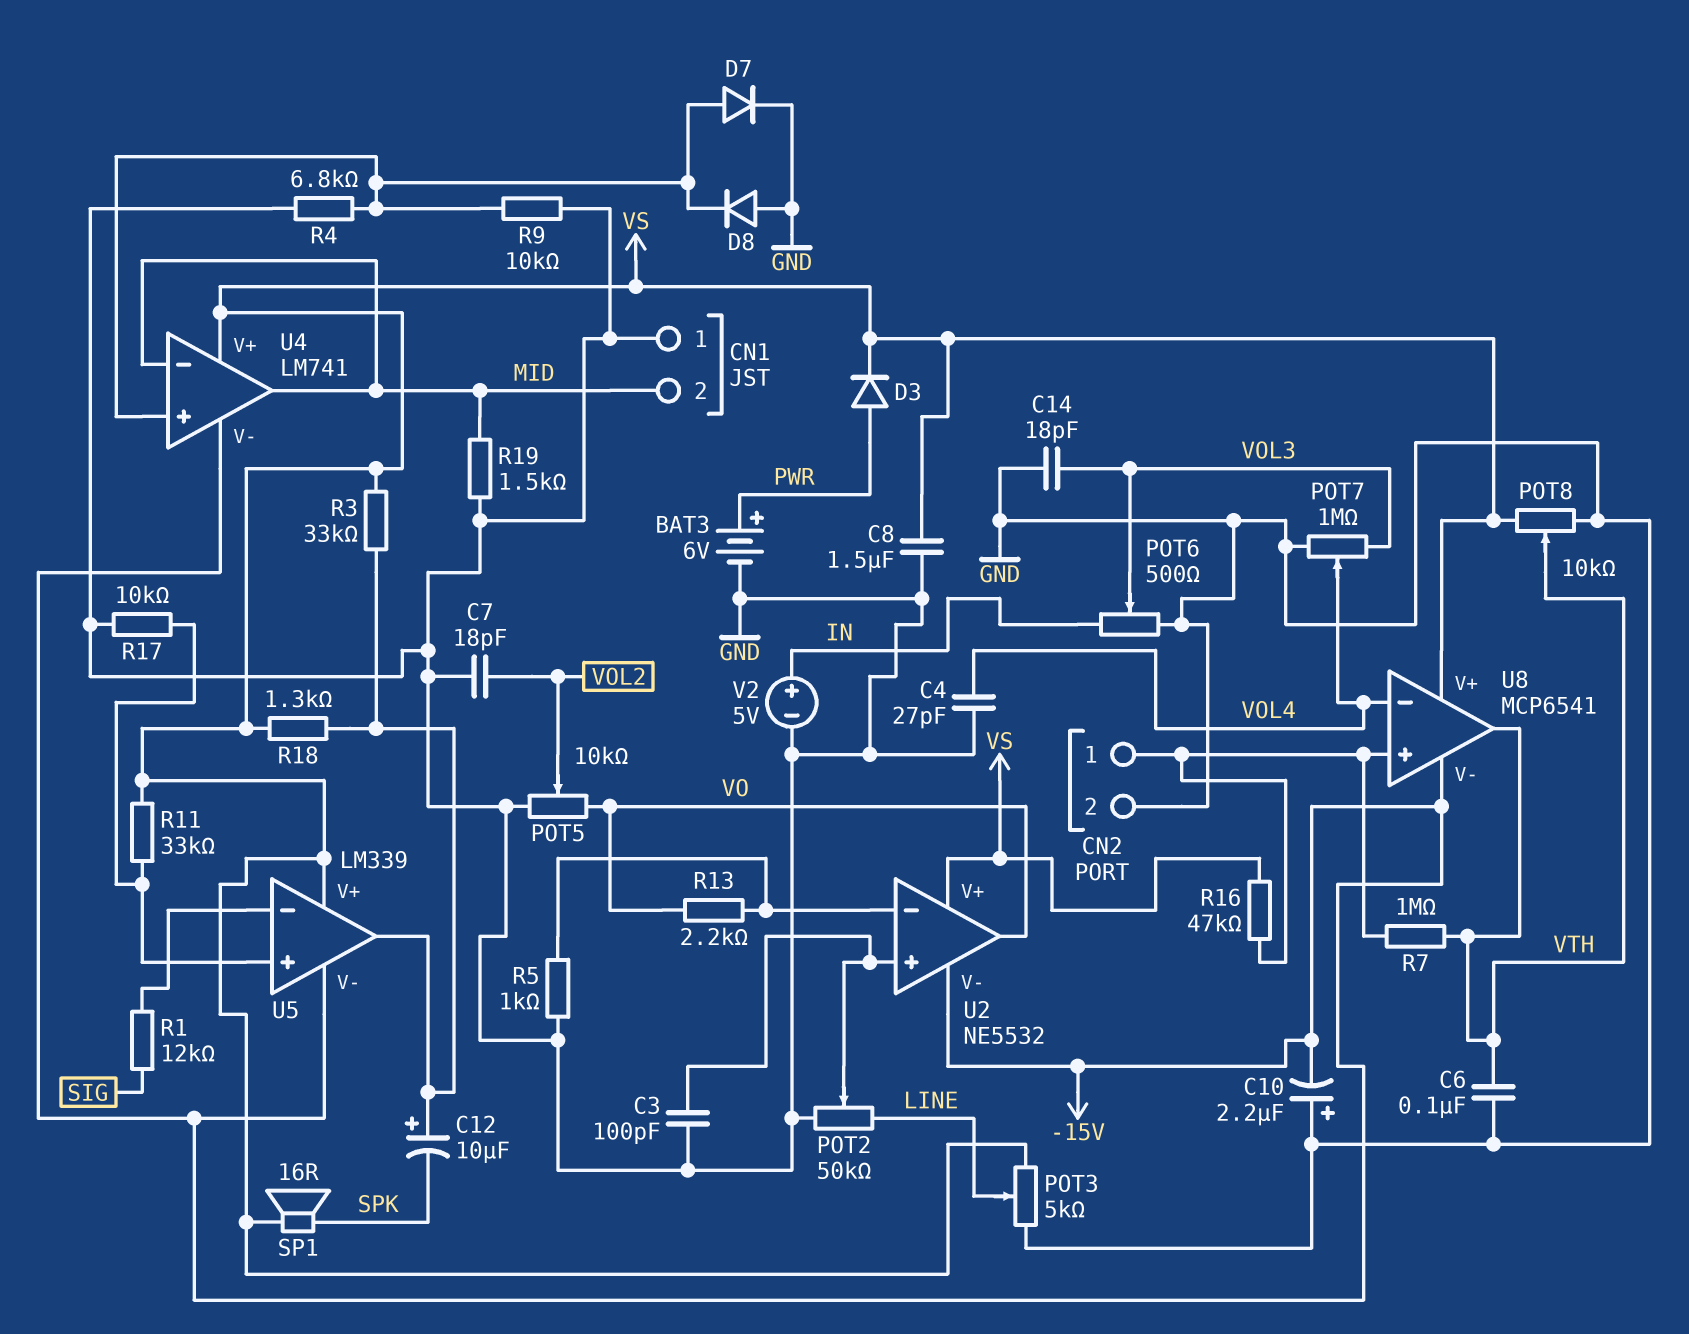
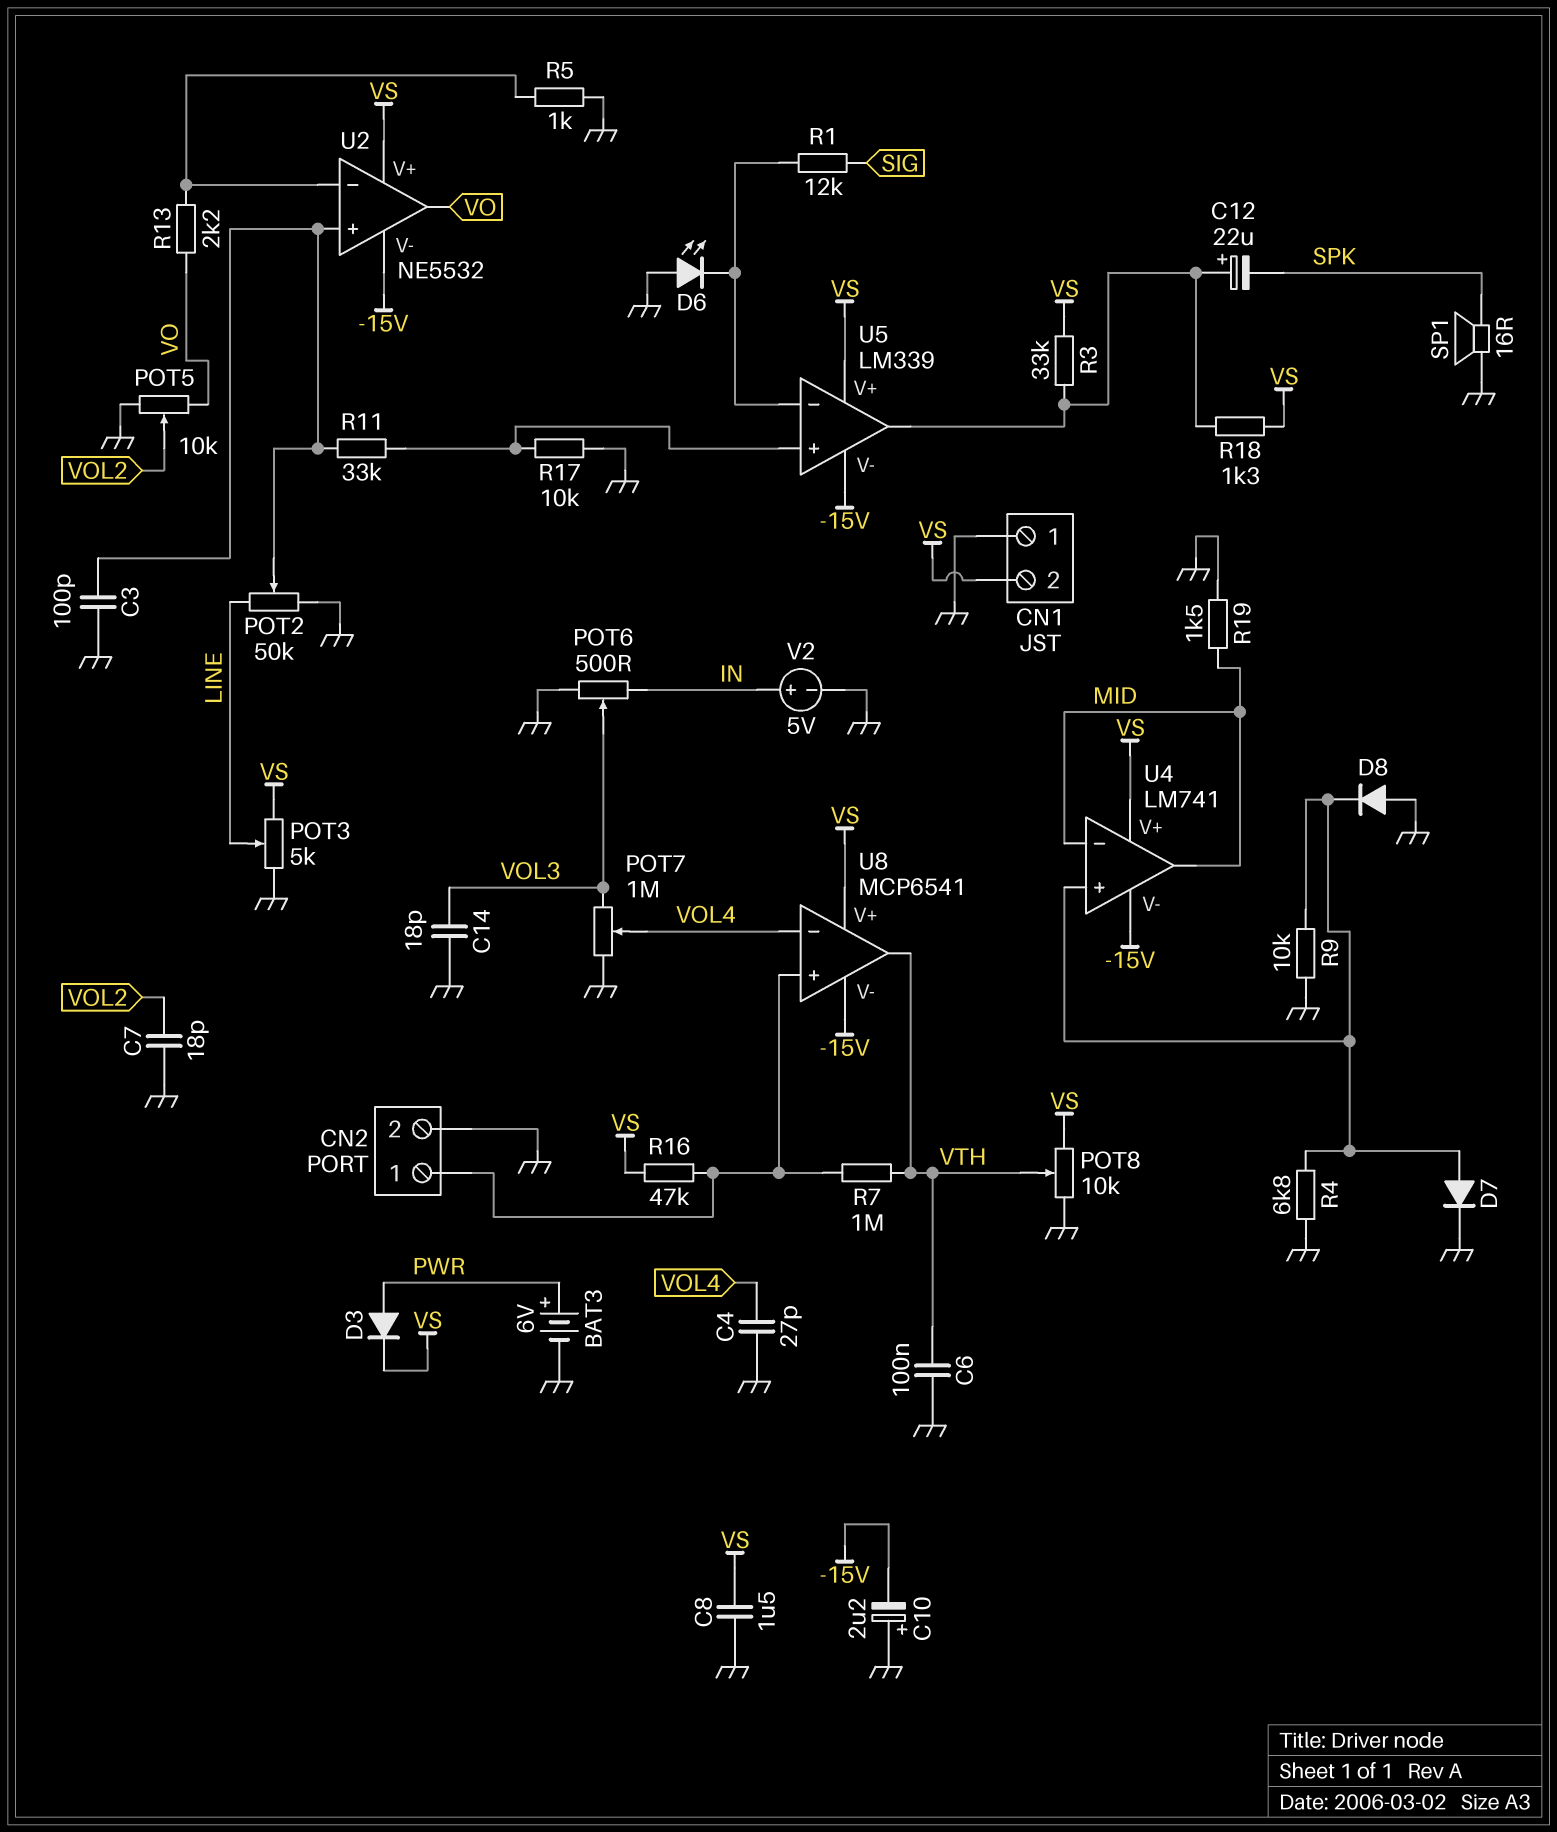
C12: 10uF (plus U5/out, minus SPK) -> 22uF (plus U5/out, minus SPK)
CN1 pin 2: MID -> VS
D6: none -> LED (A GND, K U5/in-)
R11: 33k (U5/in+, VS) -> 33k (U2/in+, U5/in+)
SP1: speaker 16R (SPK, VS) -> speaker 16R (GND, SPK)

